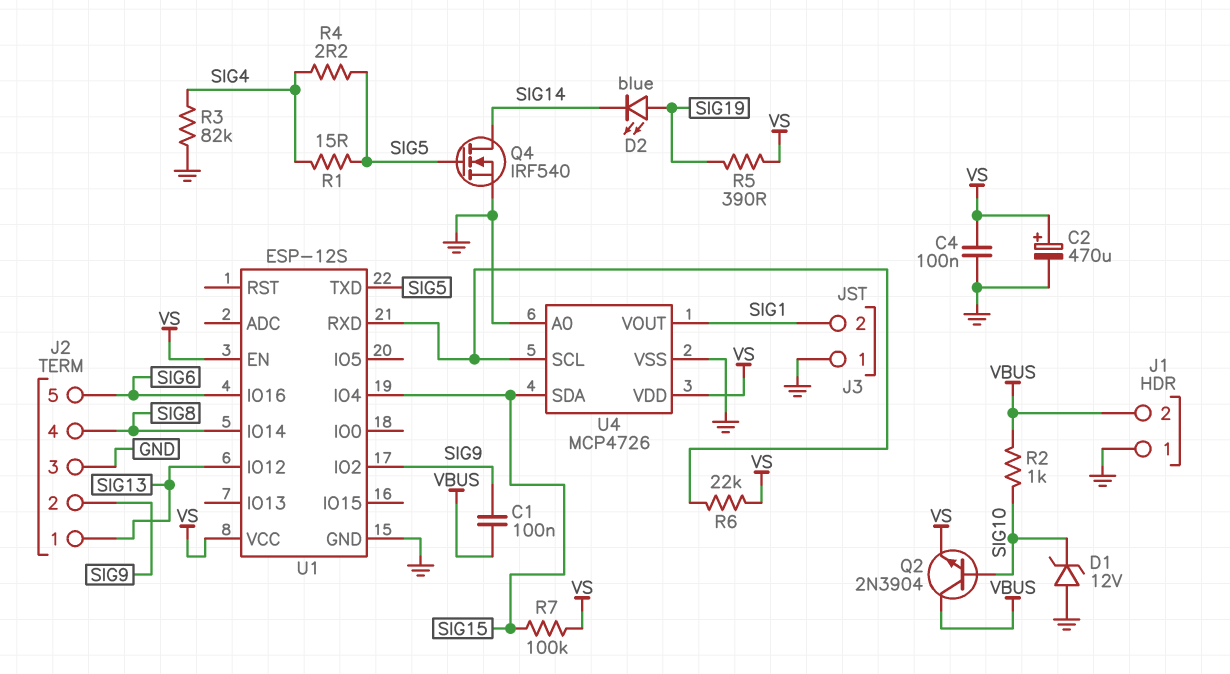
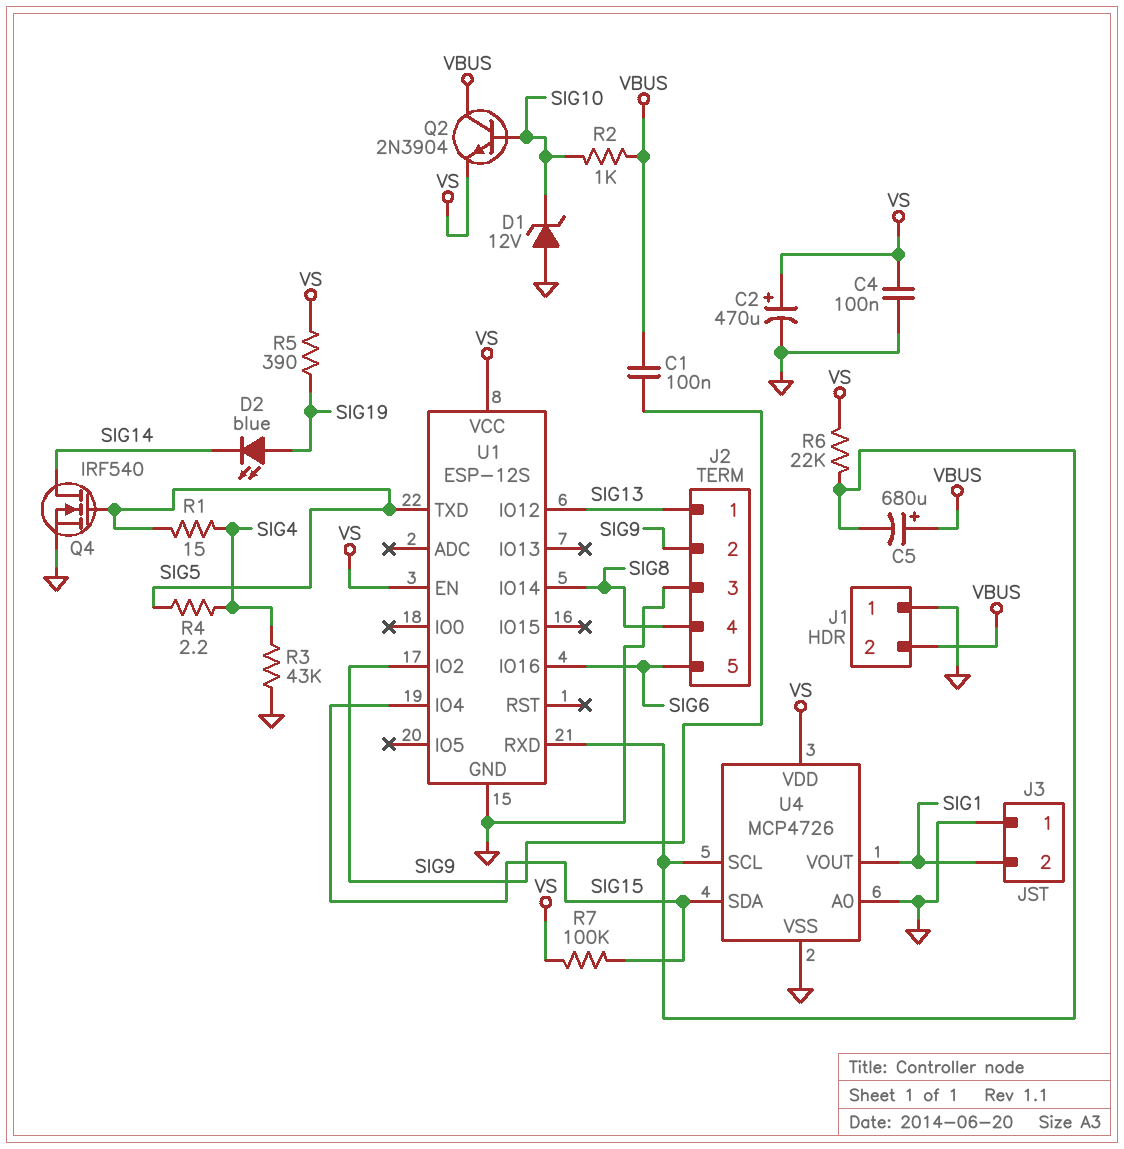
C5: none -> 680uF (plus VBUS, minus U1/RXD)
R3: 82k (GND, SIG4) -> 43k (GND, SIG4)

